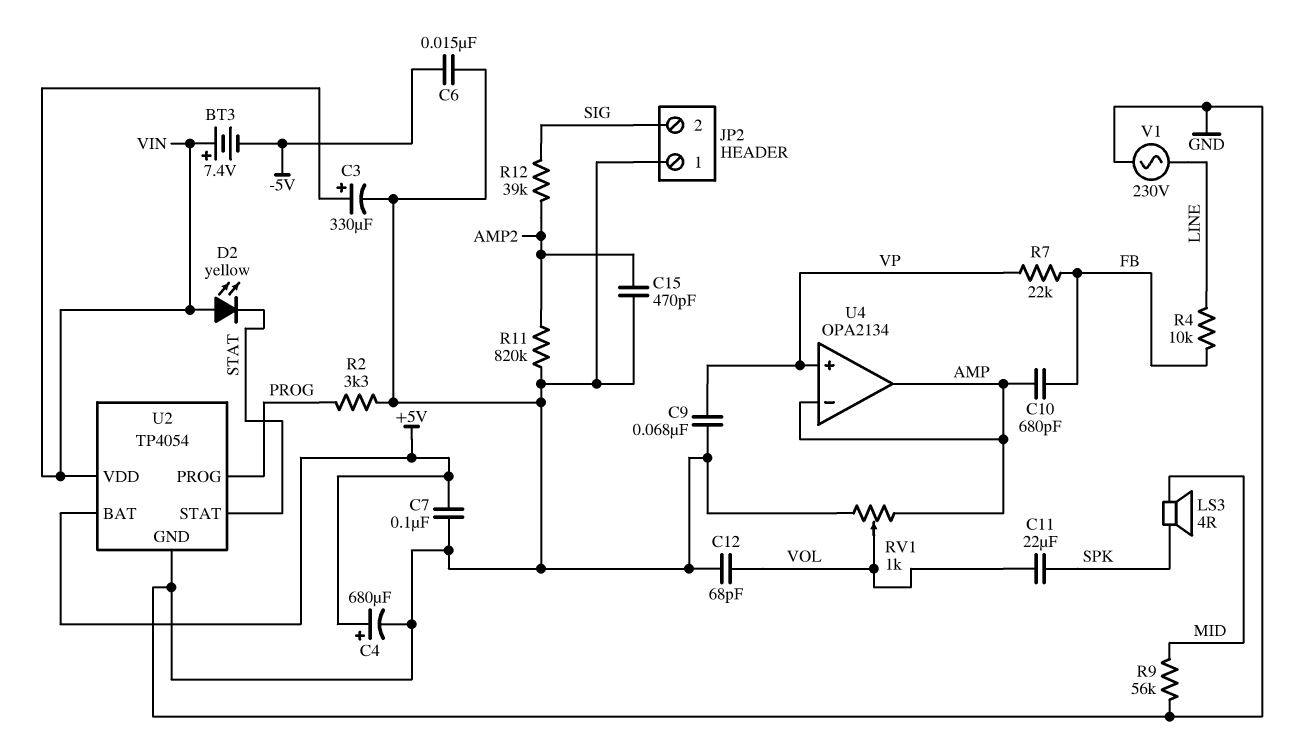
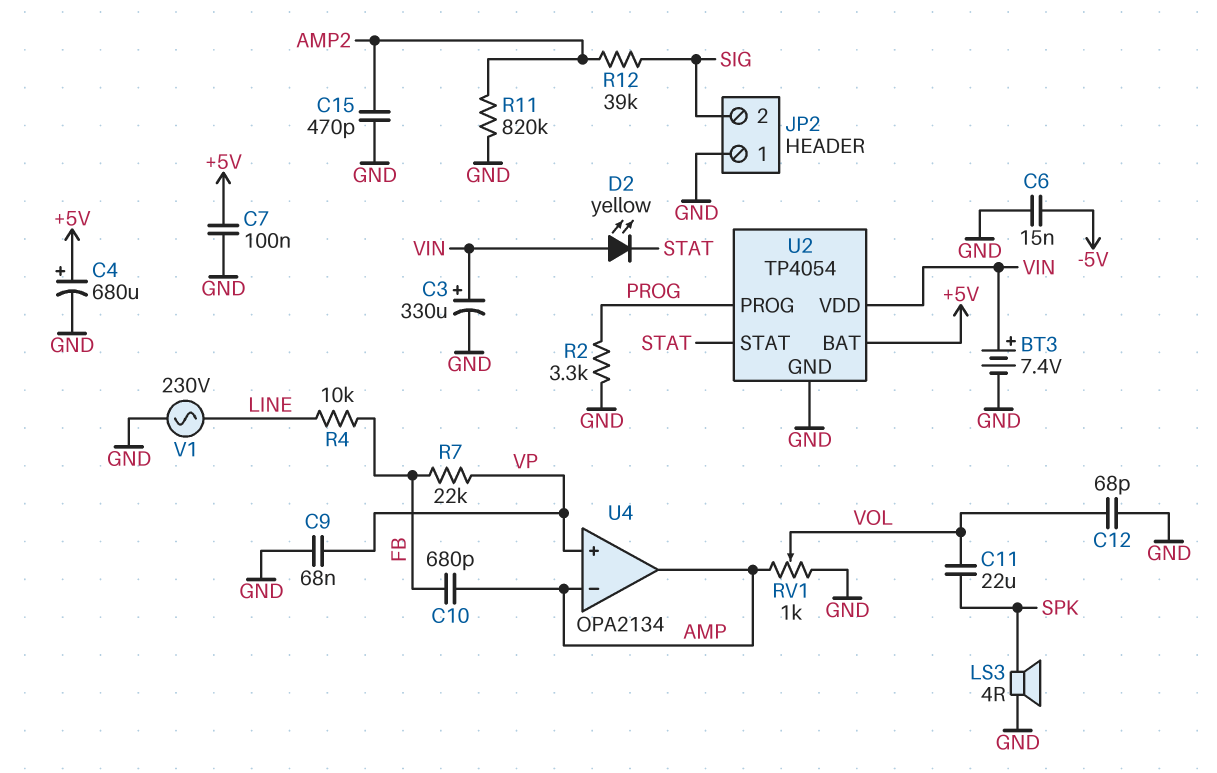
BT3: 7.4V (plus VIN, minus -5V) -> 7.4V (plus VIN, minus GND)
LS3: speaker 4R (MID, SPK) -> speaker 4R (GND, SPK)
R9: 56k (GND, MID) -> none

